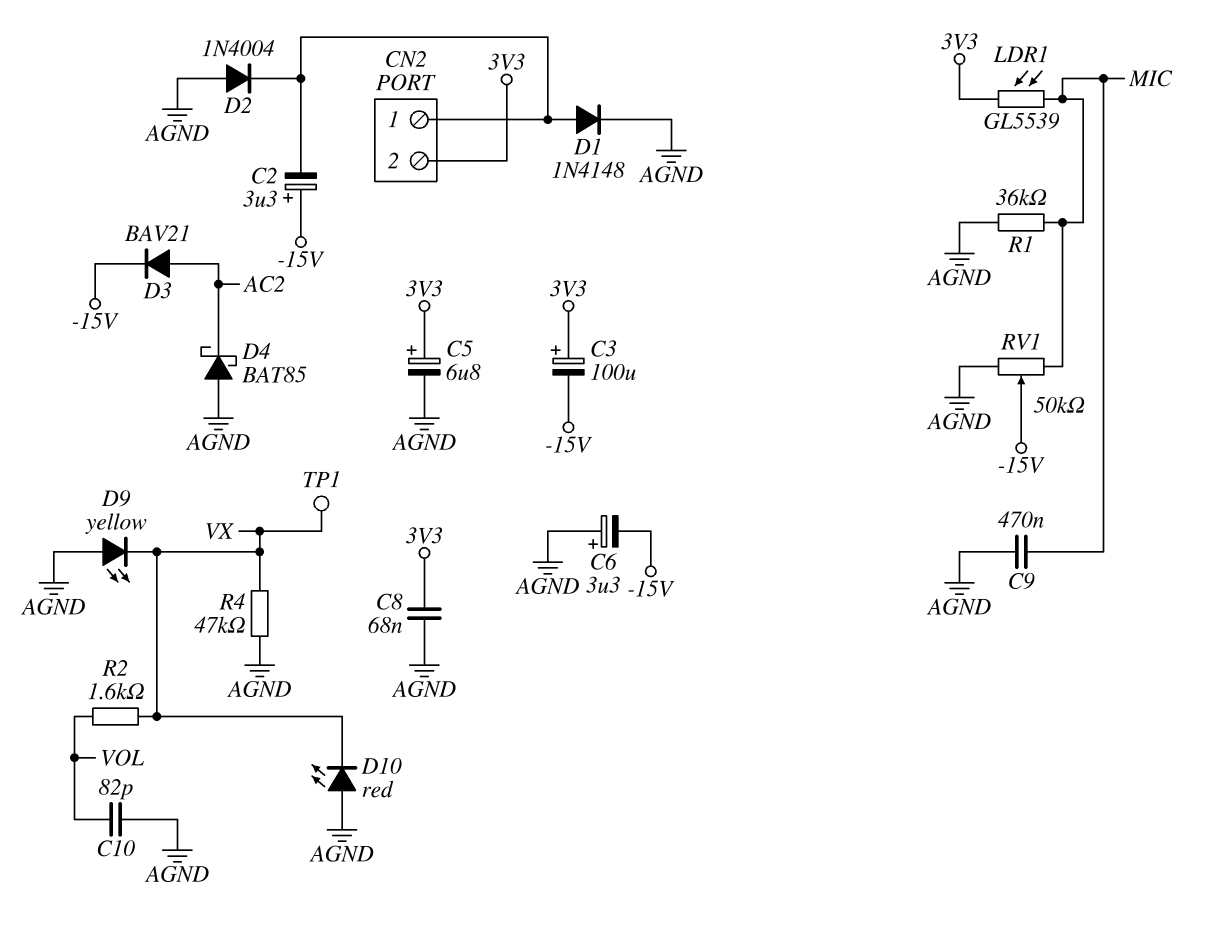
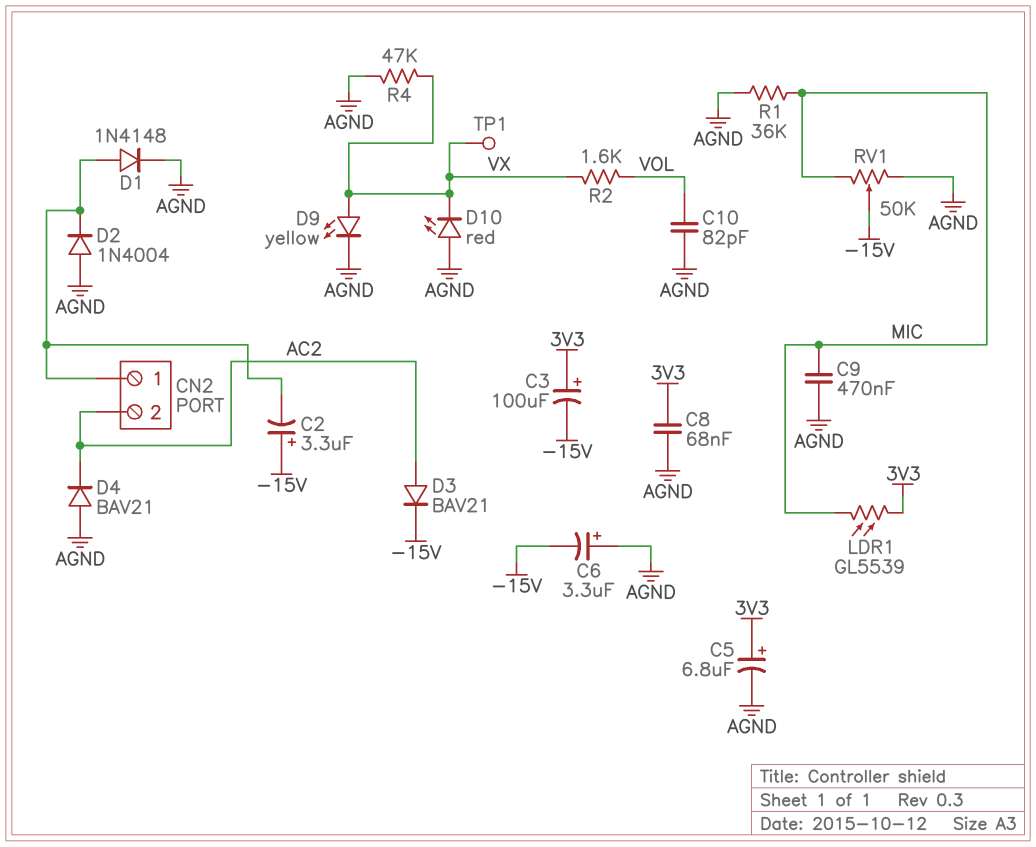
CN2 pin 2: 3V3 -> AC2
D4: schottky BAT85 (A AGND, K AC2) -> diode BAV21 (A AGND, K AC2)
D9: LED yellow (A AGND, K VX) -> LED yellow (A VX, K AGND)

